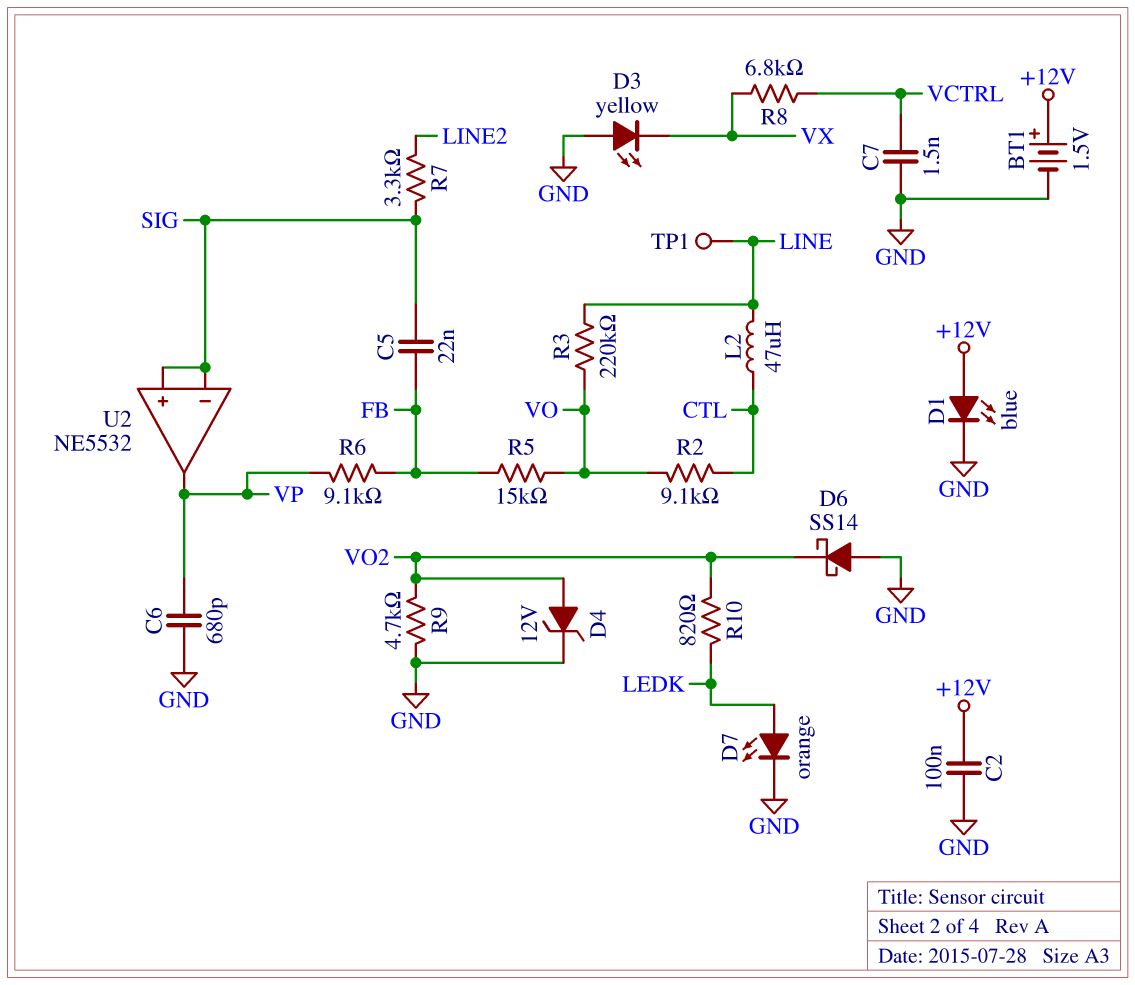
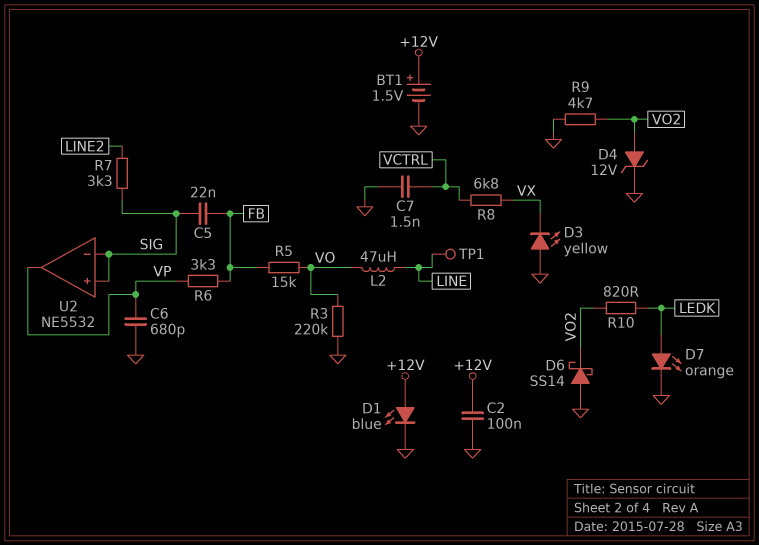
L2: 47uH (CTL, LINE) -> 47uH (LINE, VO)
R2: 9.1k (CTL, VO) -> none
R3: 220k (LINE, VO) -> 220k (GND, VO)
R6: 9.1k (FB, VP) -> 3.3k (FB, VP)

